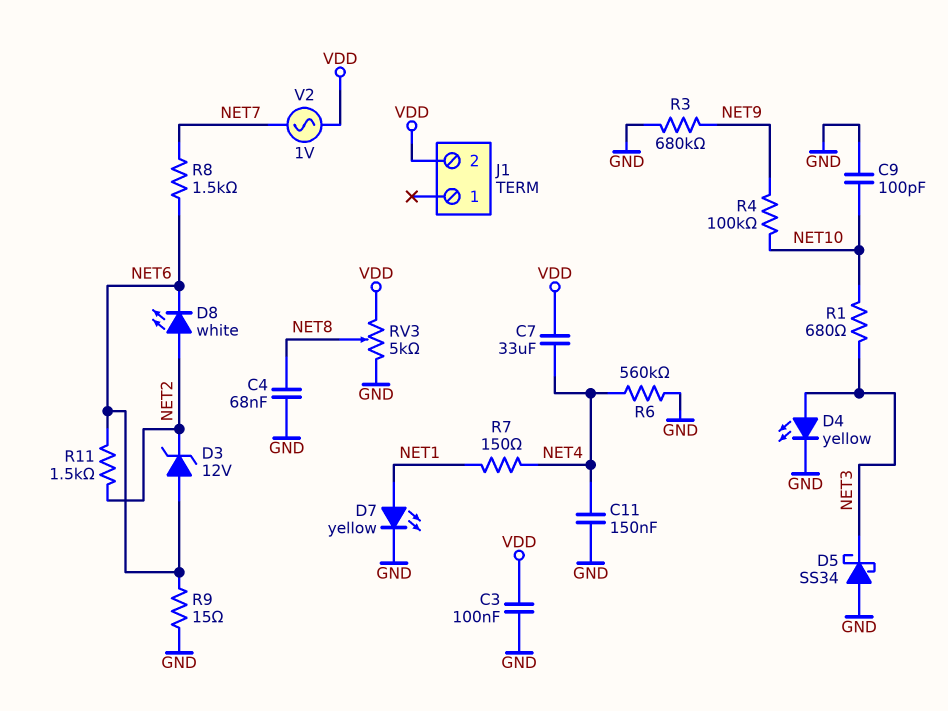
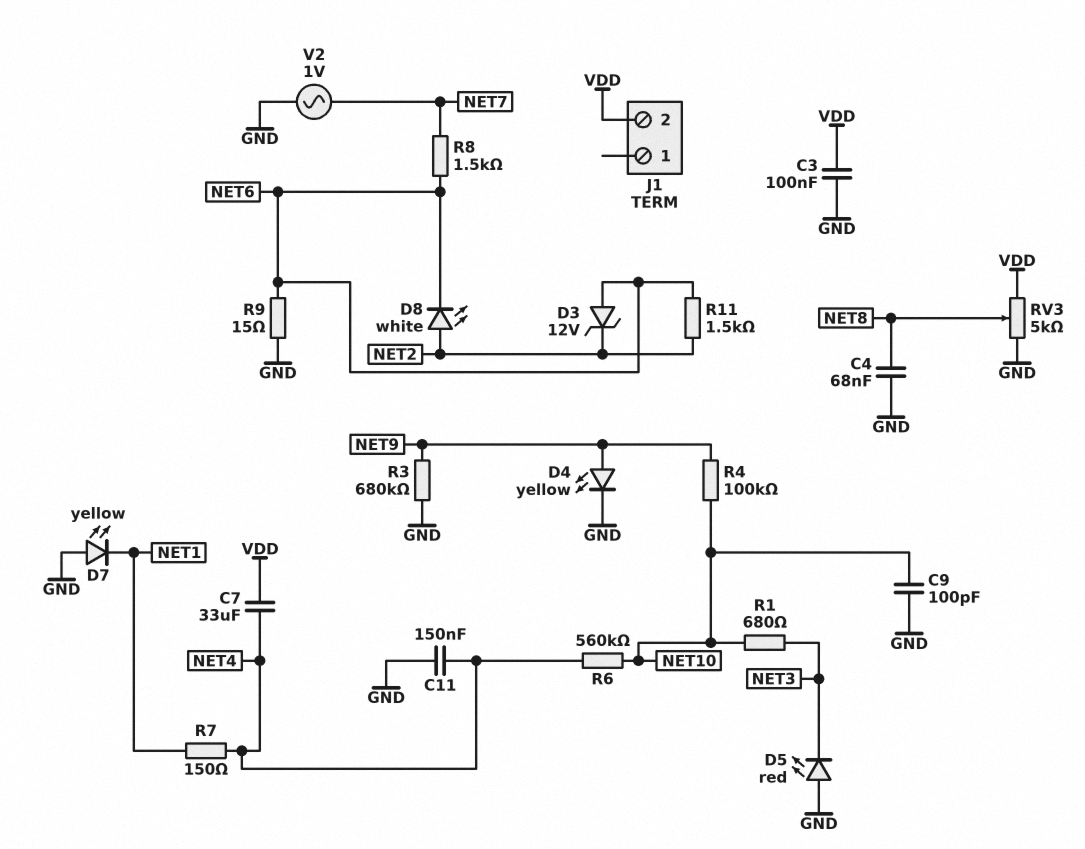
D4: LED yellow (A NET3, K GND) -> LED yellow (A NET9, K GND)
D5: schottky SS34 (A GND, K NET3) -> LED red (A GND, K NET3)
D7: LED yellow (A NET1, K GND) -> LED yellow (A GND, K NET1)
R6: 560k (GND, NET4) -> 560k (NET4, NET10)
V2: AC 1V (NET7, VDD) -> AC 1V (GND, NET7)

